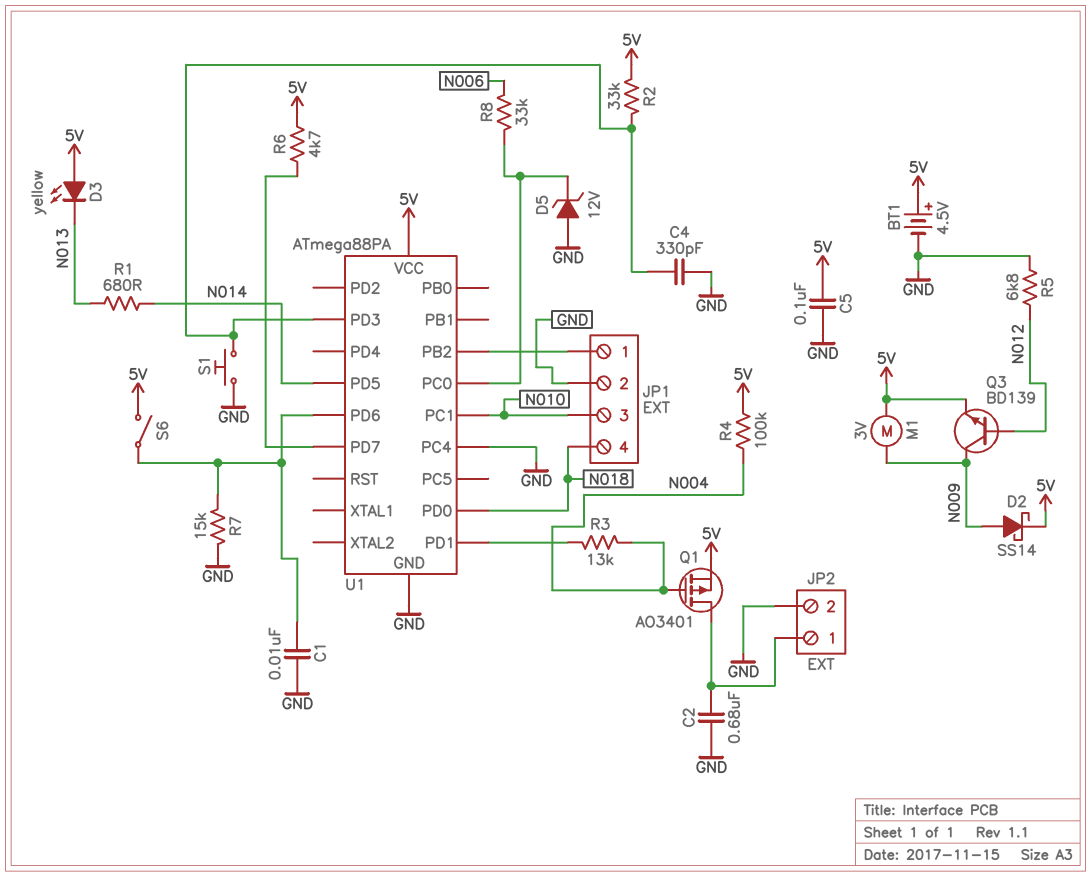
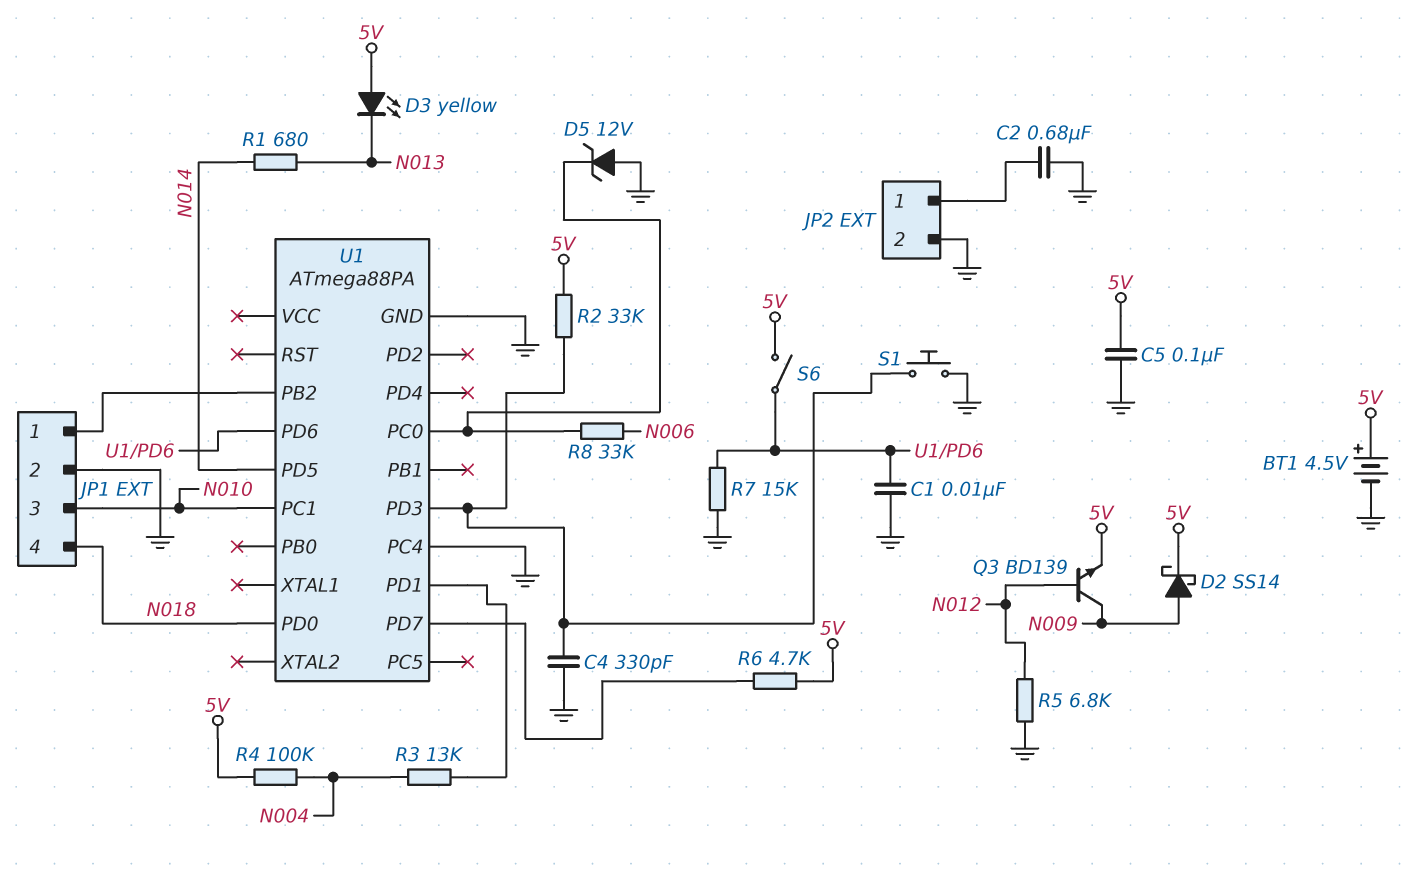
M1: motor 3V (5V, N009) -> none
Q1: PMOS AO3401 (G N004, D JP2/1, S 5V) -> none
U1 pin VCC: 5V -> none

